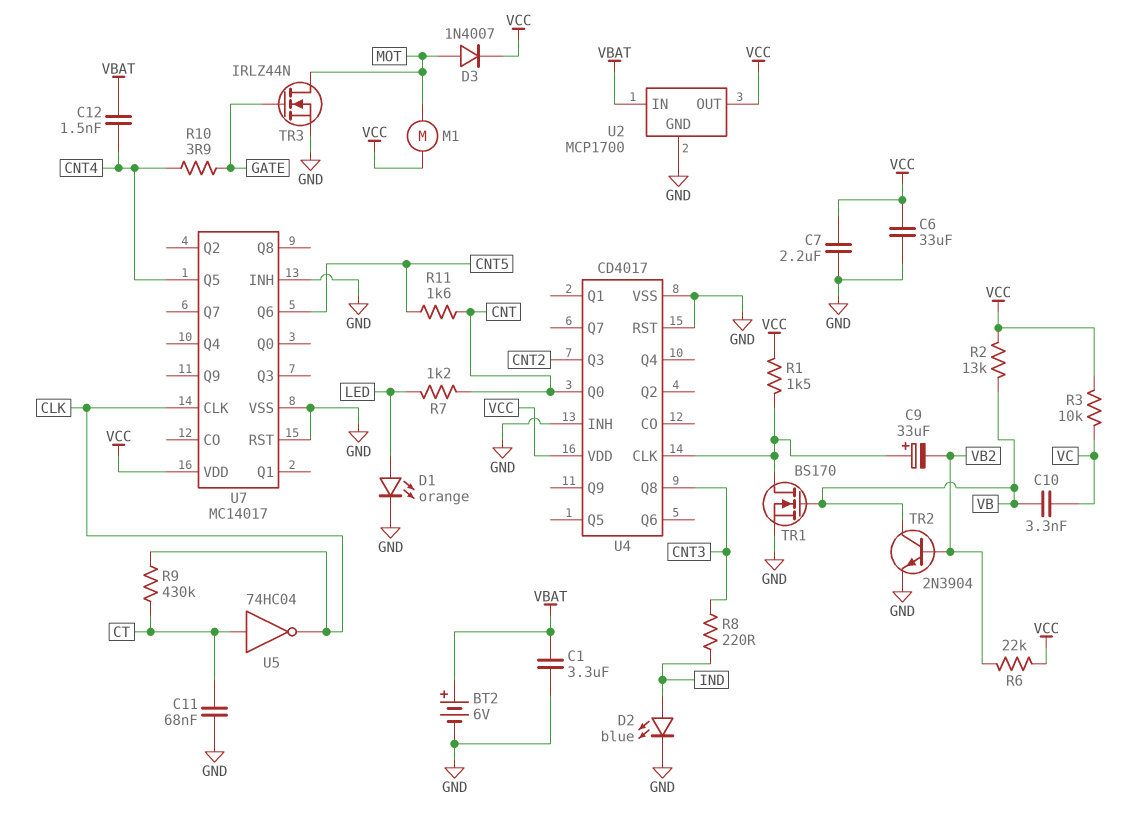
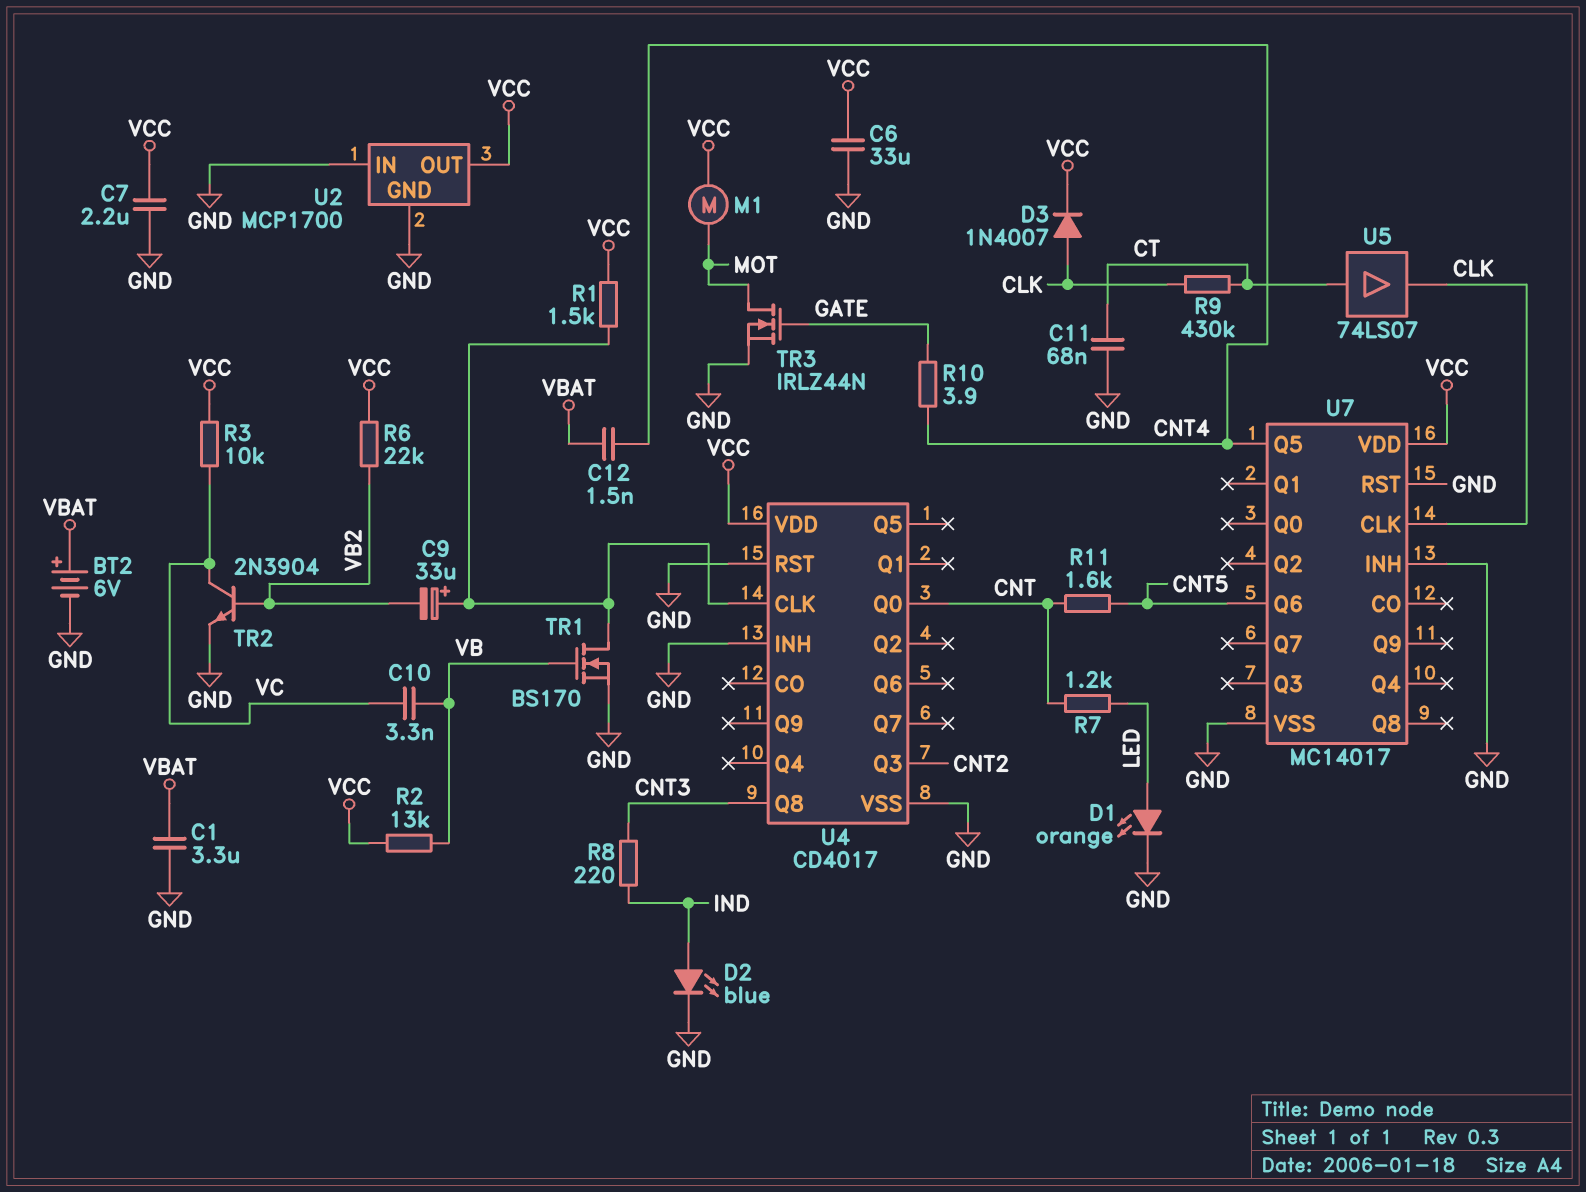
D3: diode 1N4007 (A MOT, K VCC) -> diode 1N4007 (A CLK, K VCC)
TR2: NPN 2N3904 (B VB2, C VB, E GND) -> NPN 2N3904 (B VB2, C VC, E GND)
U2 pin IN: VBAT -> GND
U5: NOT 74HC04 (in CT, out CLK) -> buffer 74LS07 (in CT, out CLK)

